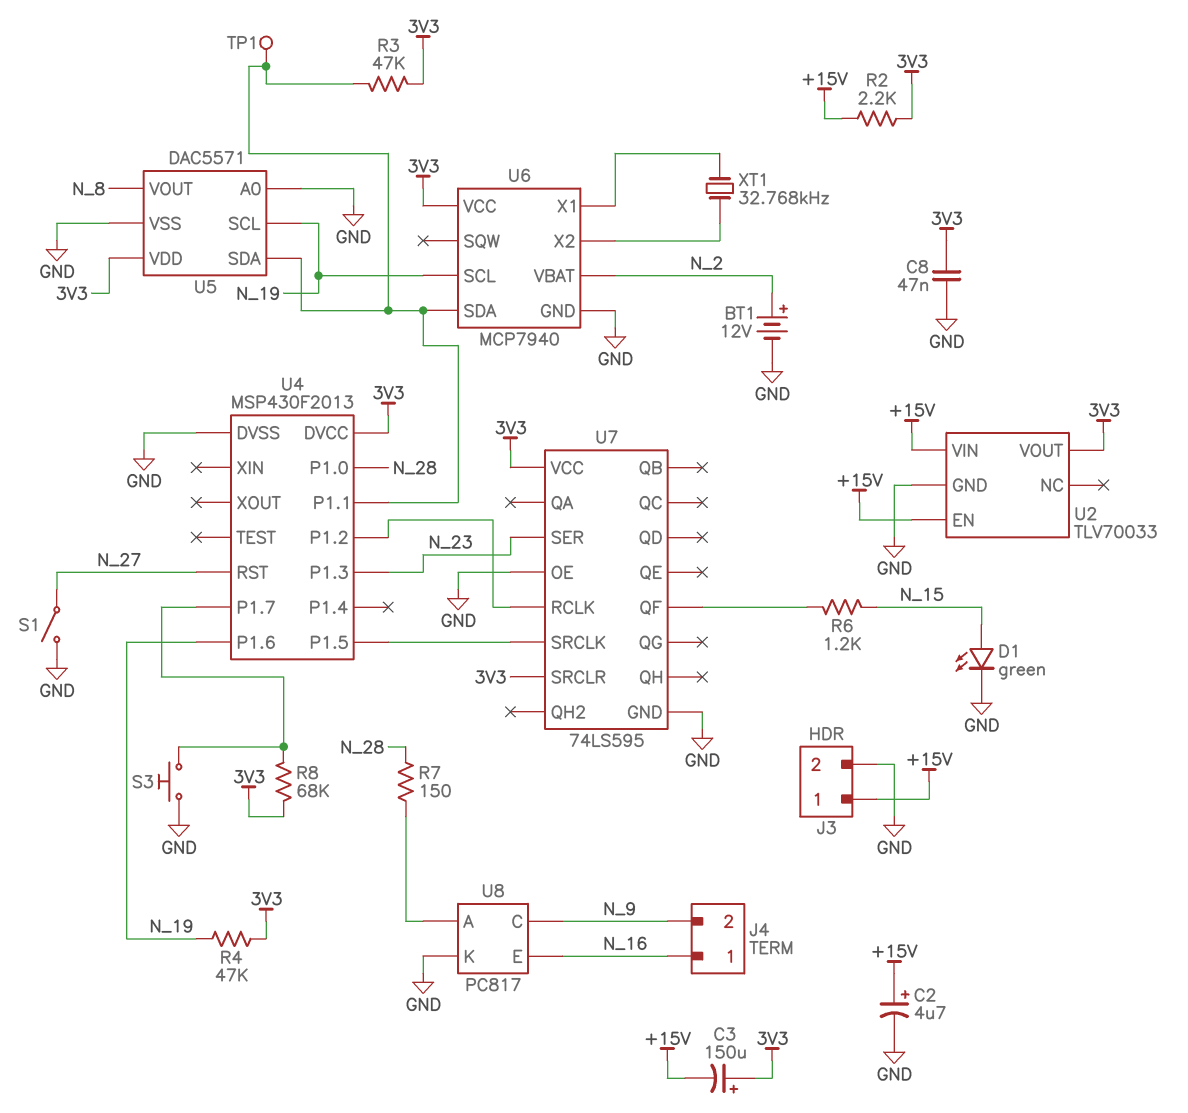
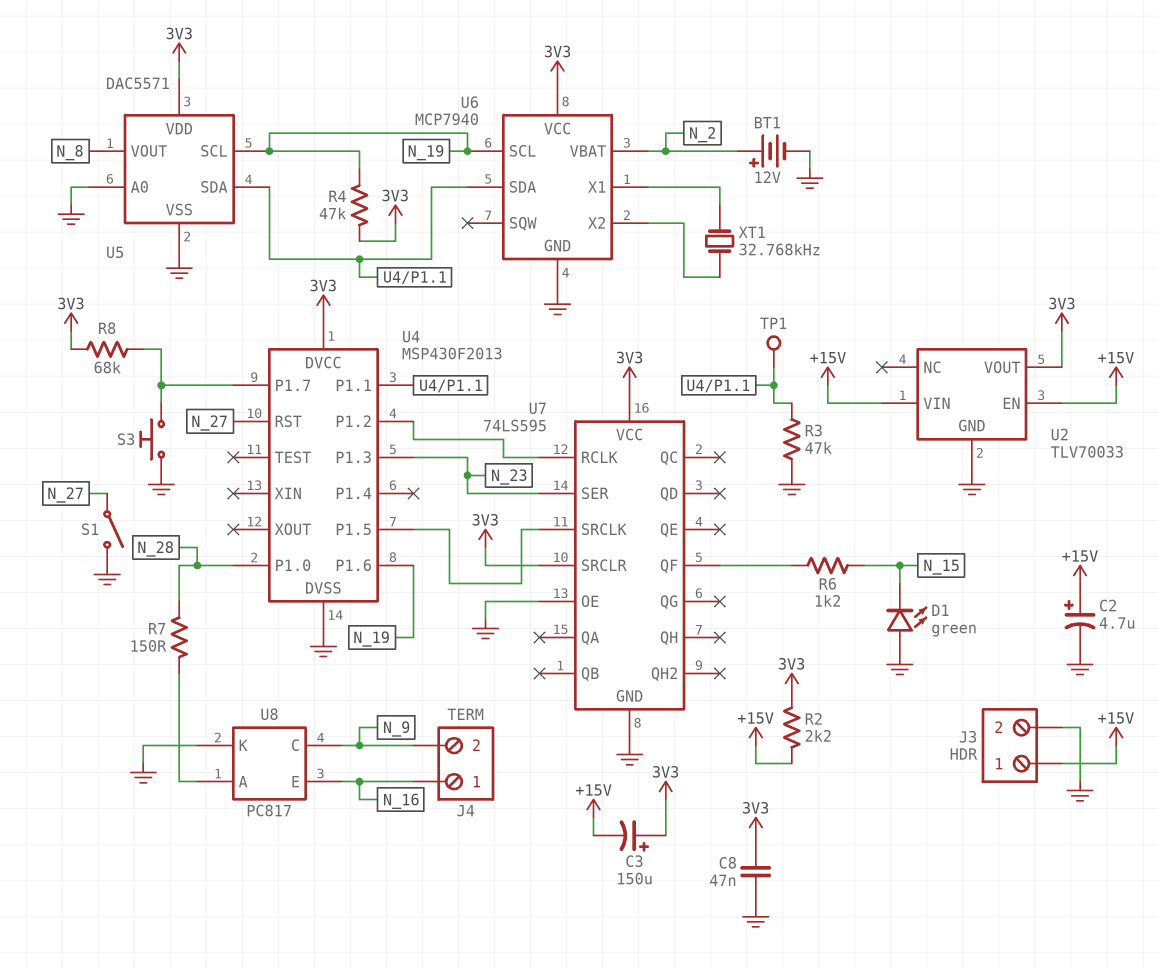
D1: LED green (A N_15, K GND) -> LED green (A GND, K N_15)
R3: 47k (3V3, U4/P1.1) -> 47k (GND, U4/P1.1)

